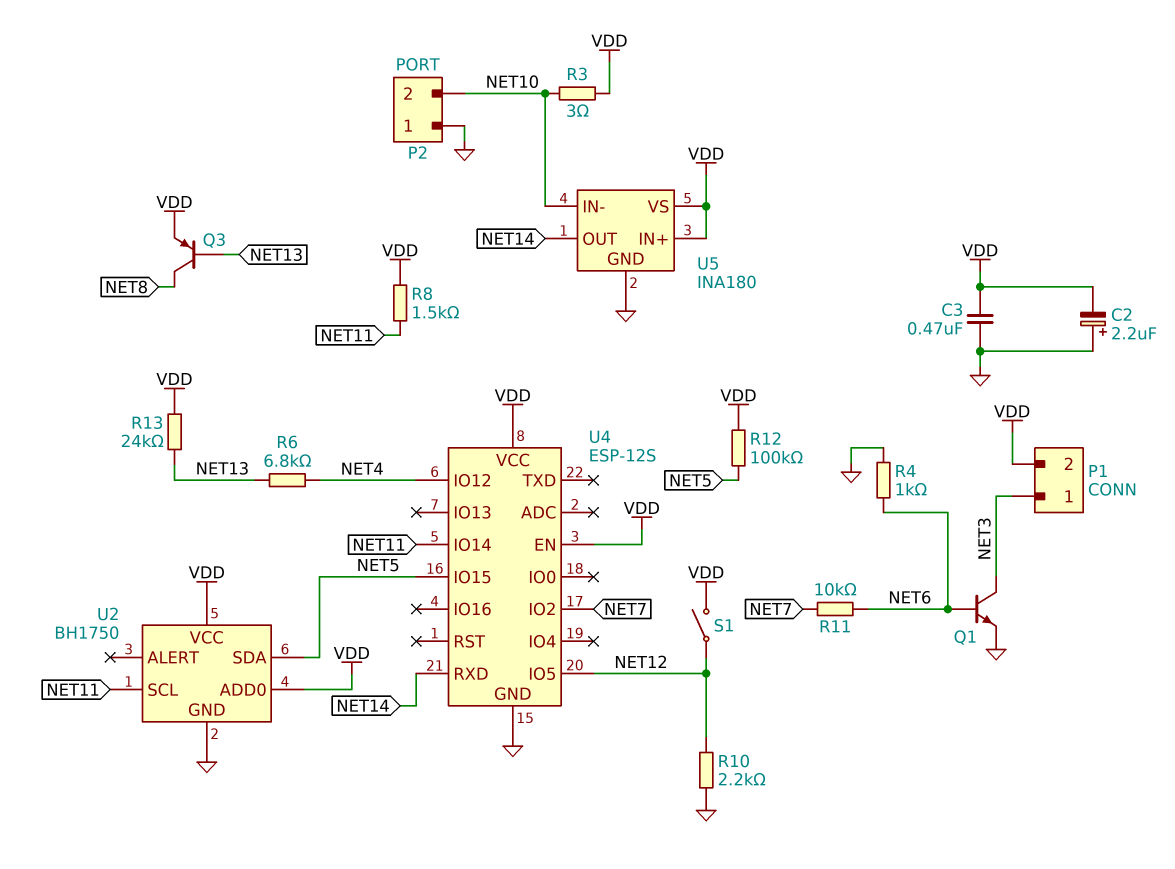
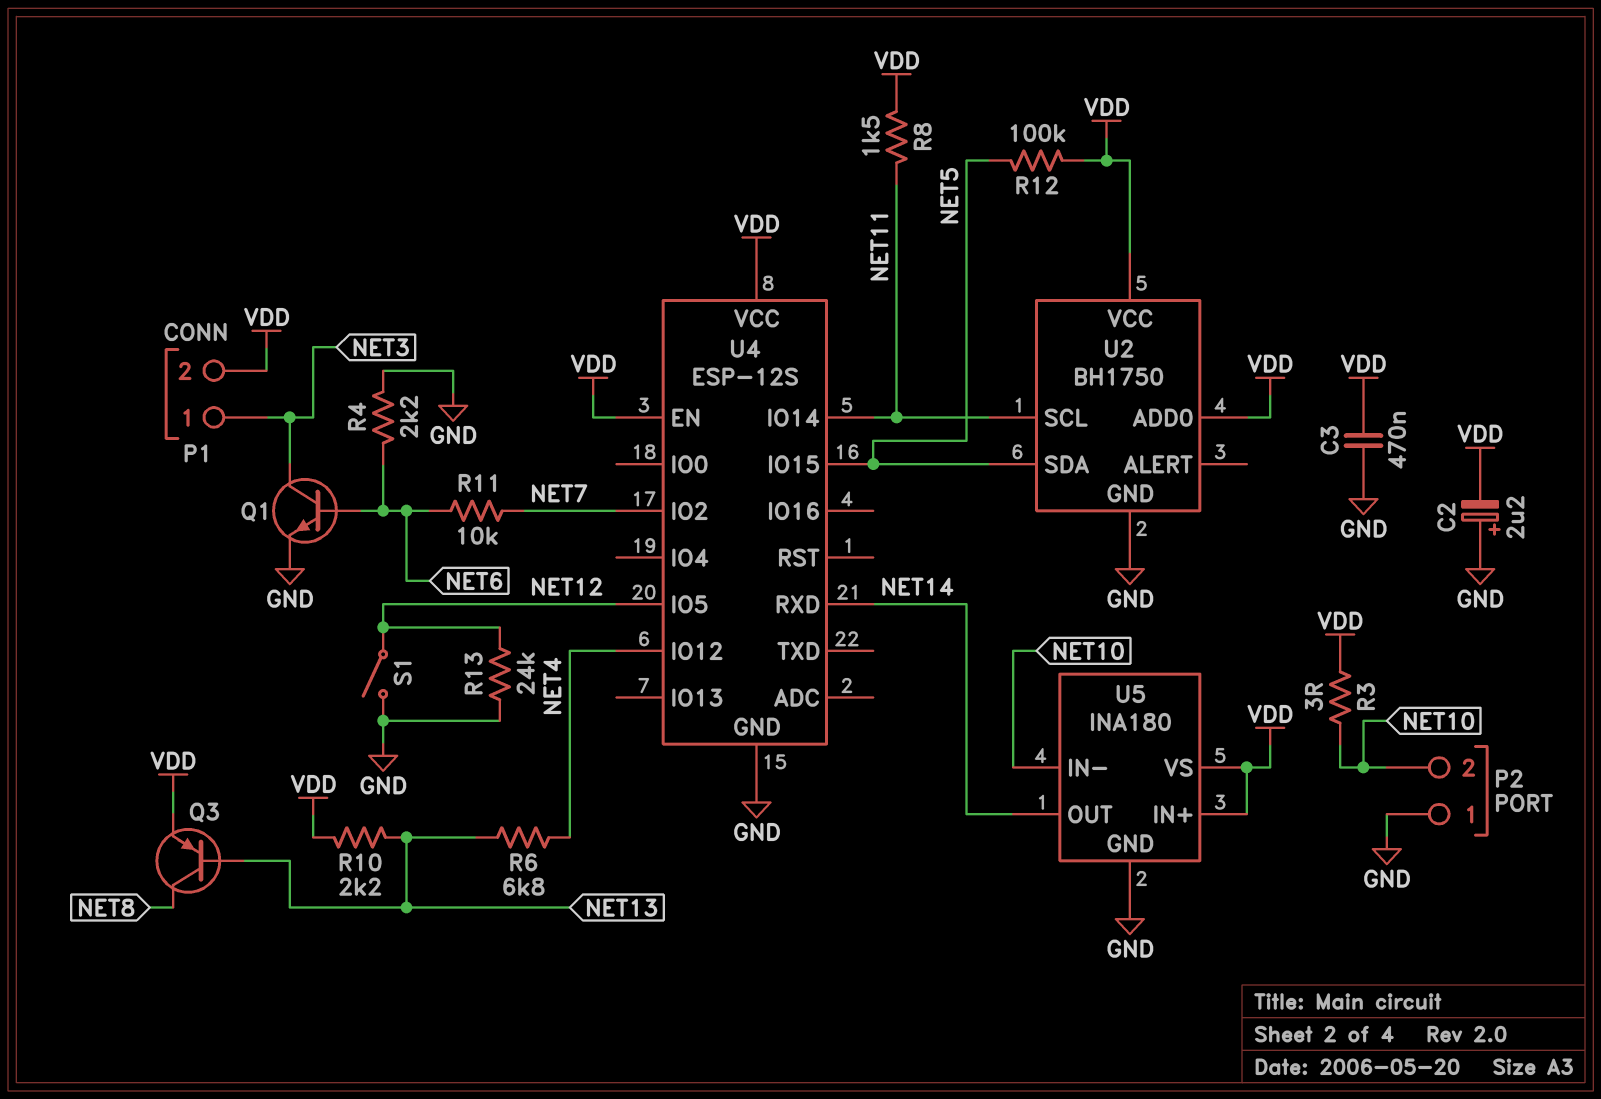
R4: 1k (GND, NET6) -> 2.2k (GND, NET6)
R10: 2.2k (GND, NET12) -> 2.2k (NET13, VDD)
R13: 24k (NET13, VDD) -> 24k (GND, NET12)
S1: switch (NET12, VDD) -> switch (GND, NET12)

